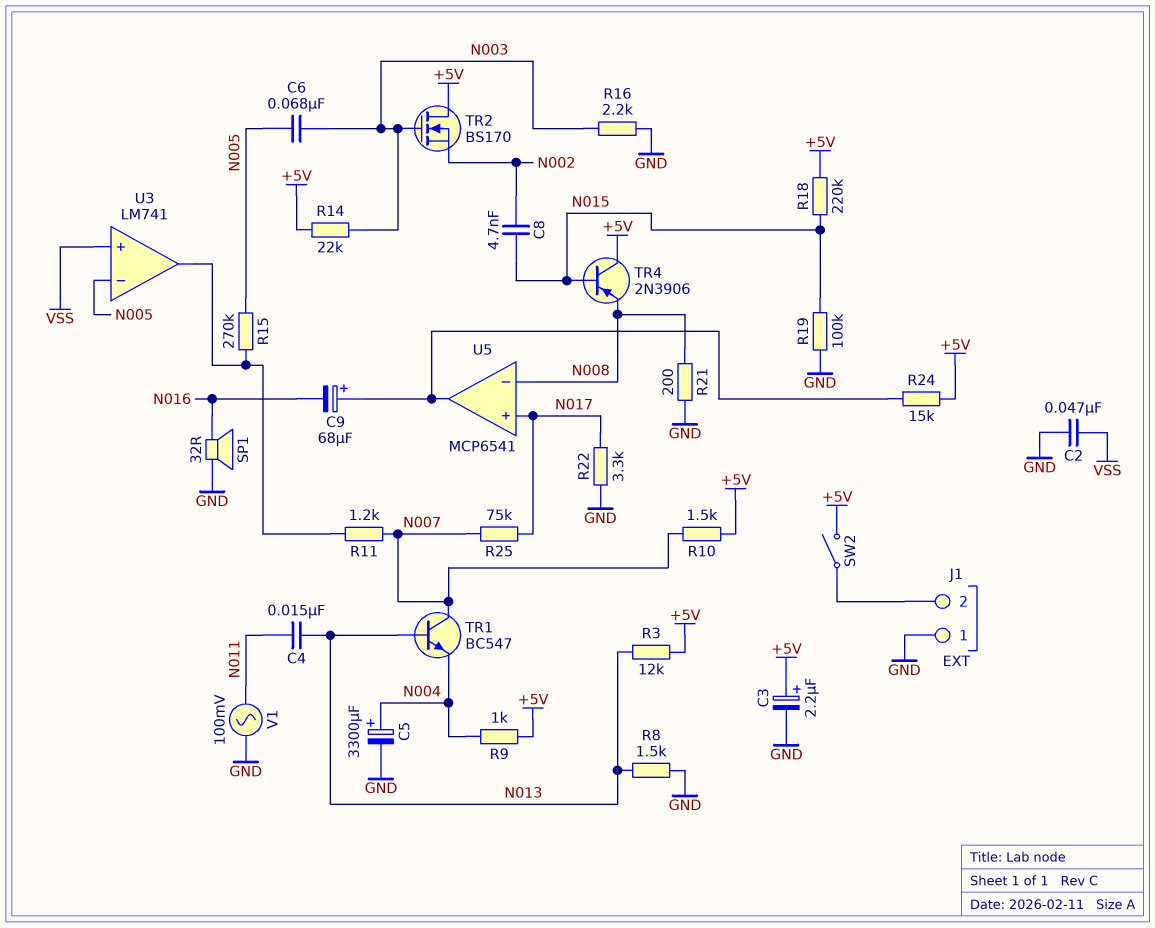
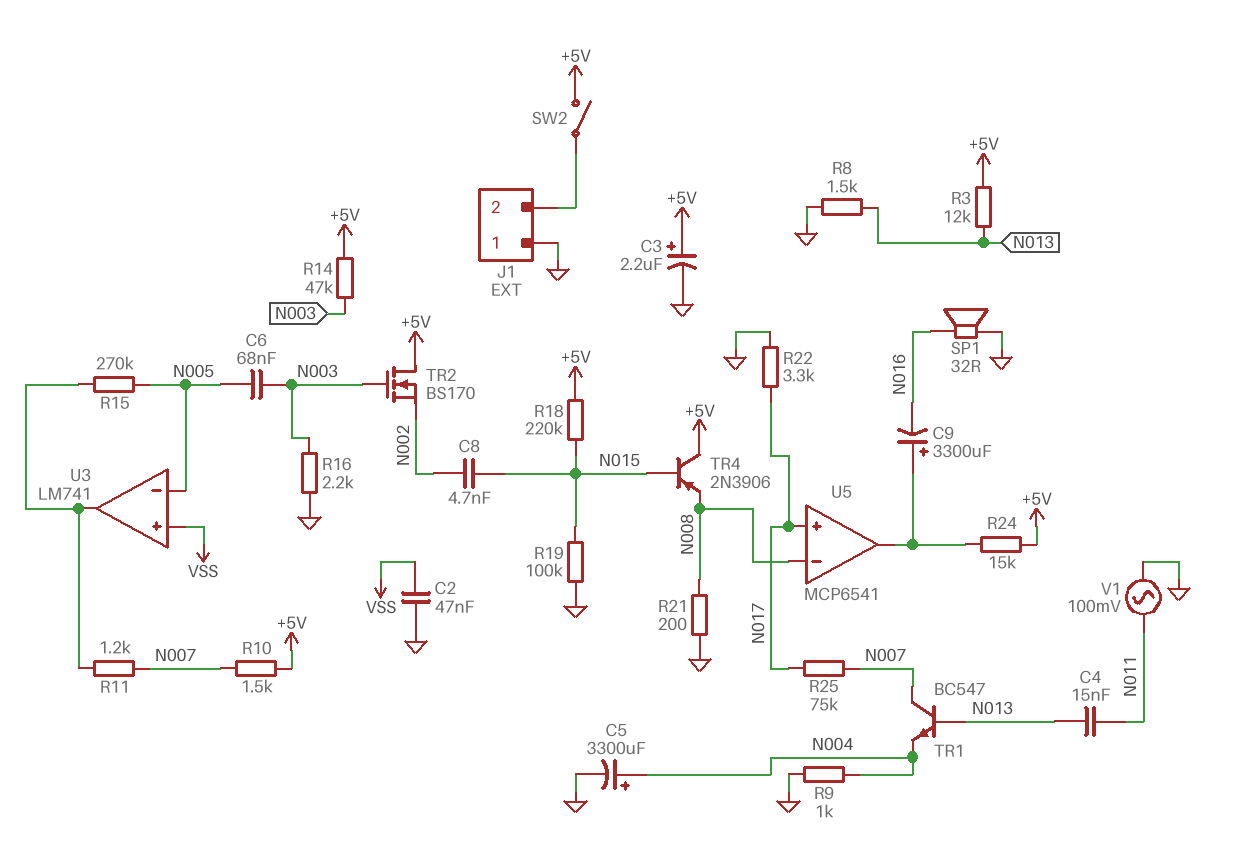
C9: 68uF (plus U5/out, minus N016) -> 3300uF (plus U5/out, minus N016)
R9: 1k (+5V, N004) -> 1k (GND, N004)
R14: 22k (+5V, N003) -> 47k (+5V, N003)

